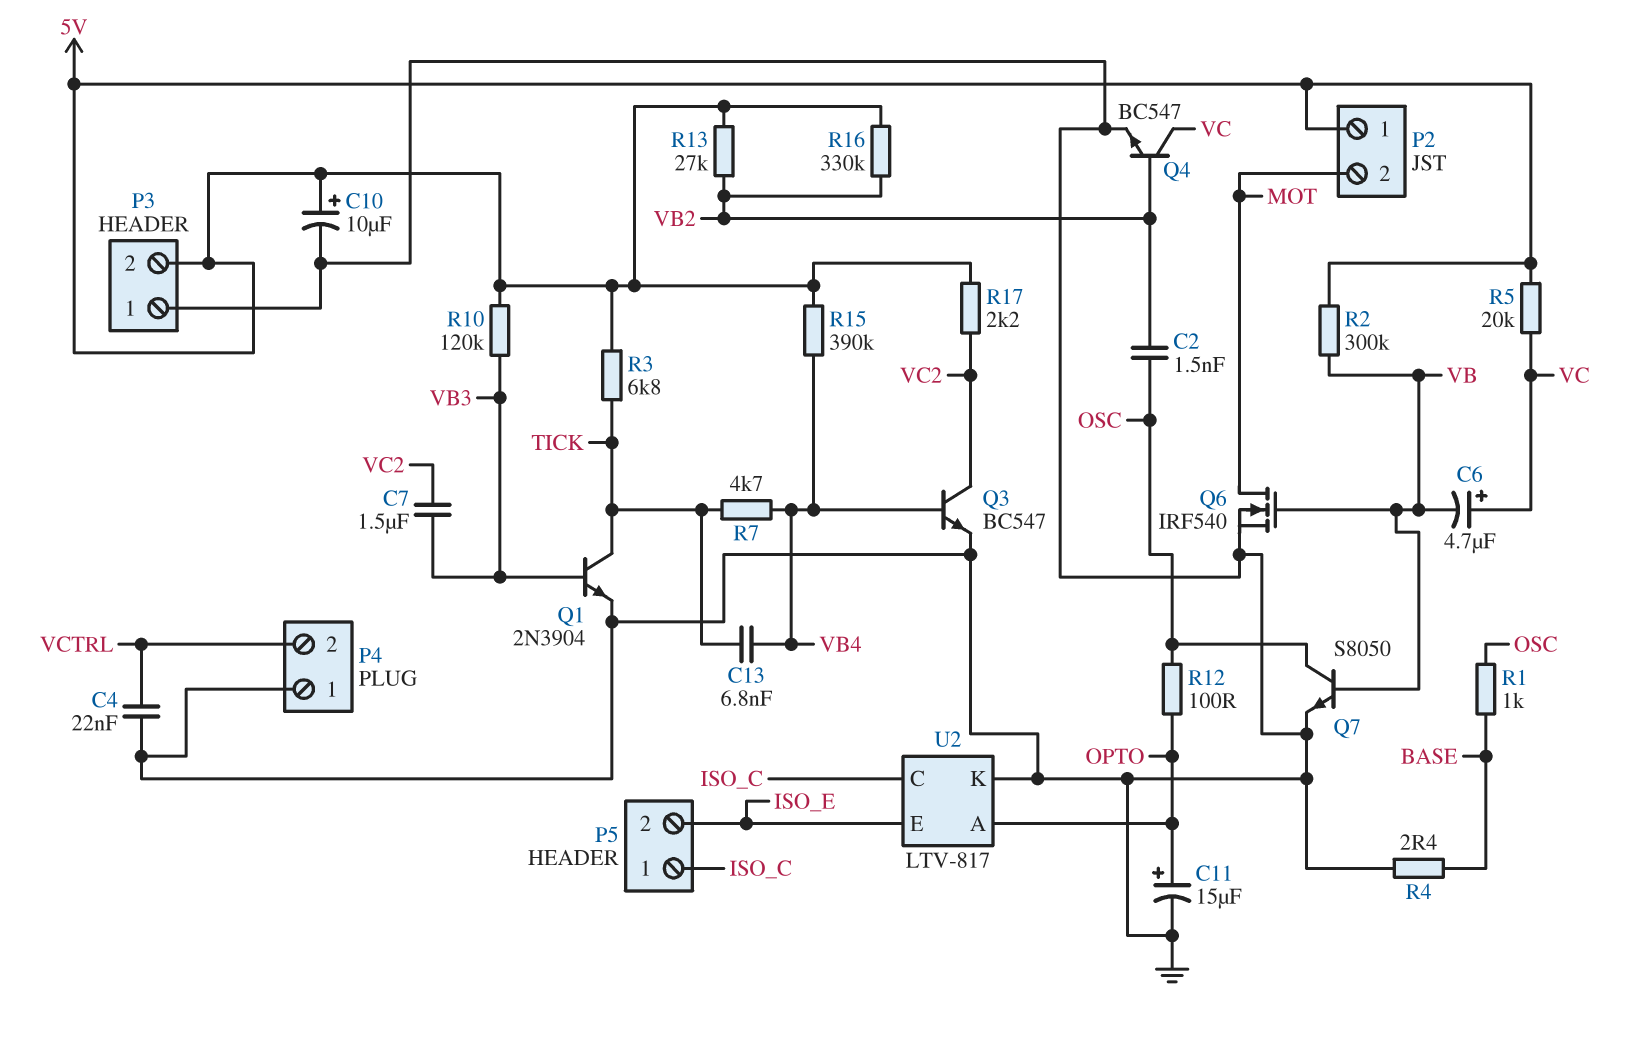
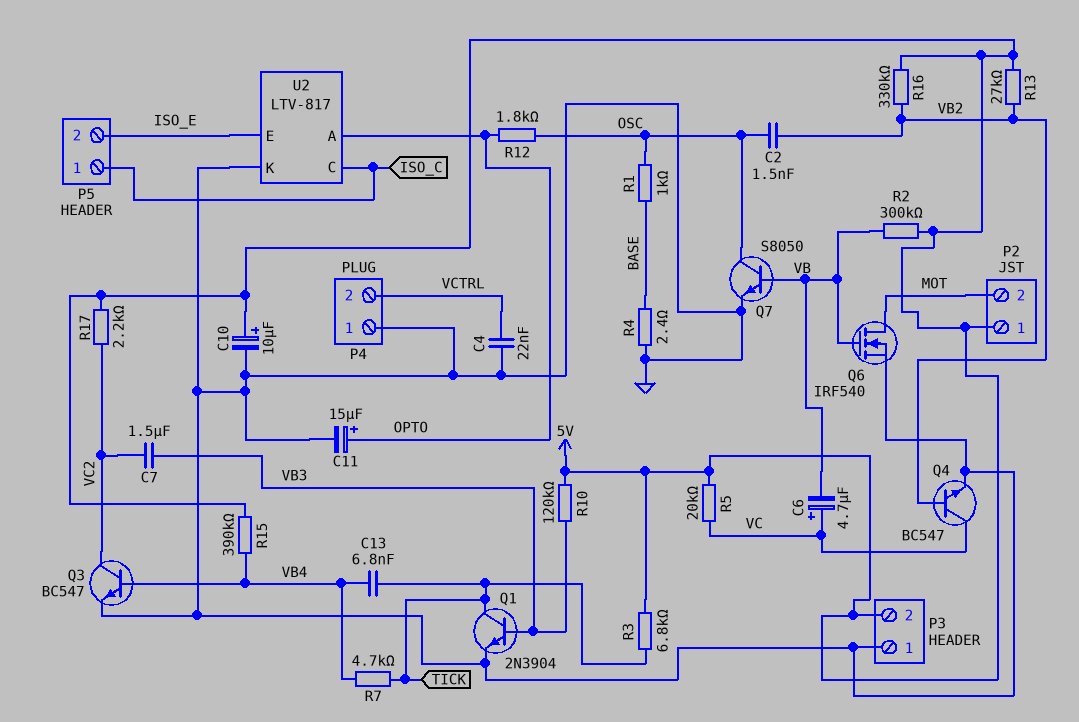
R12: 100 (OPTO, OSC) -> 1.8k (OPTO, OSC)

